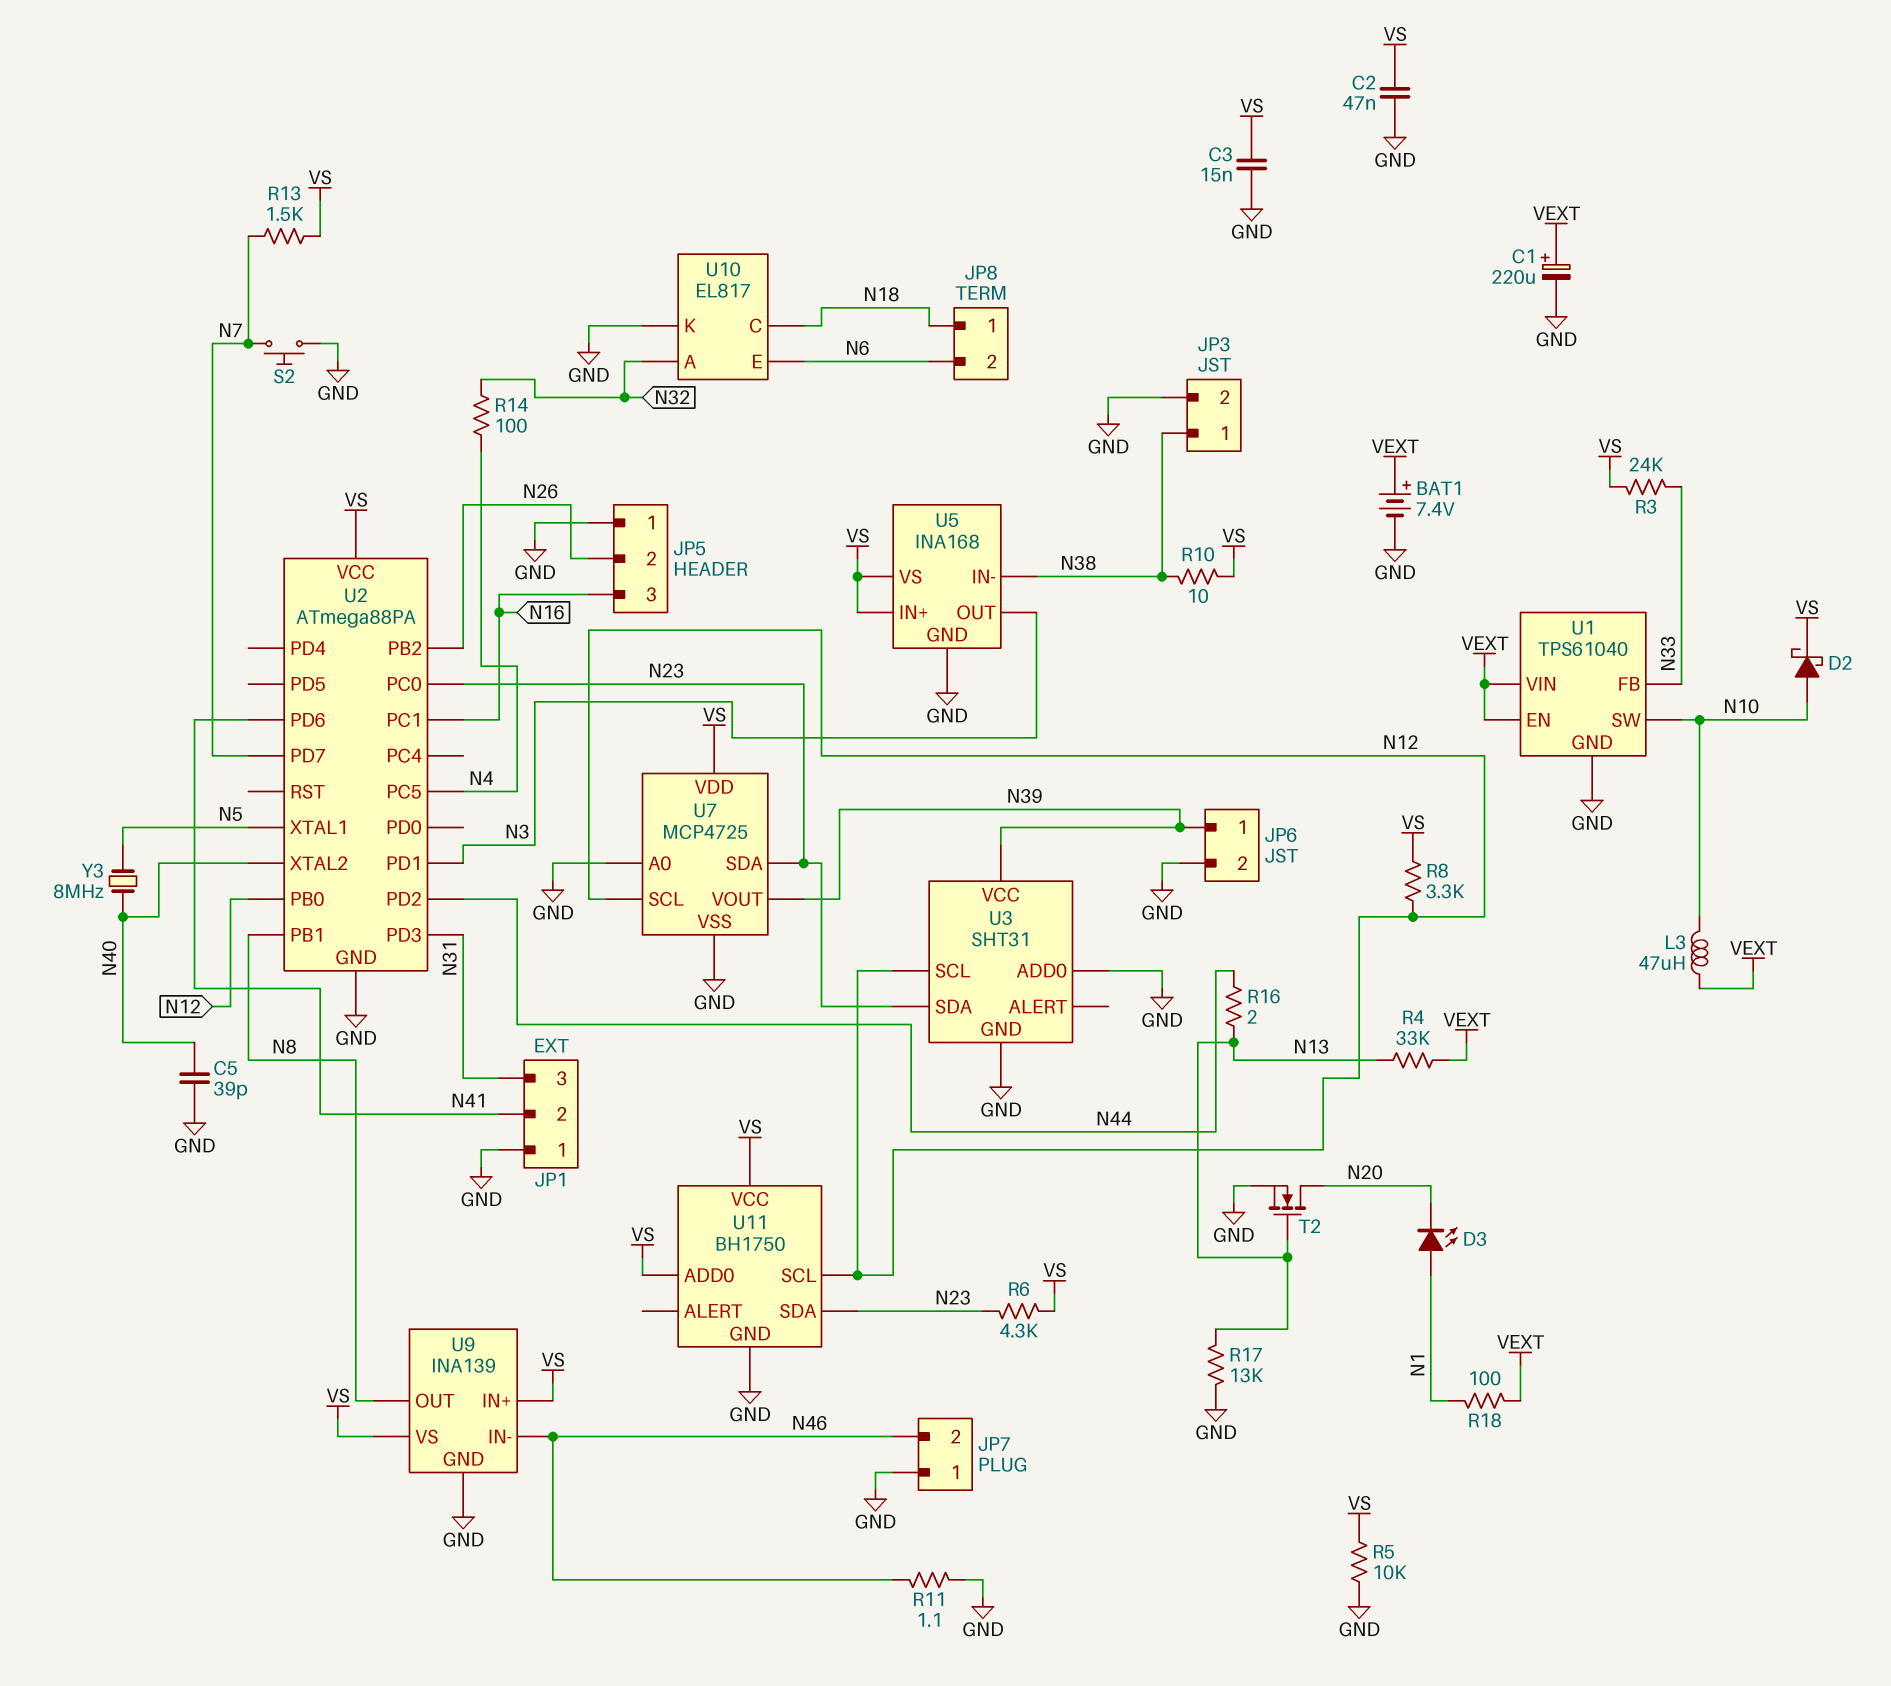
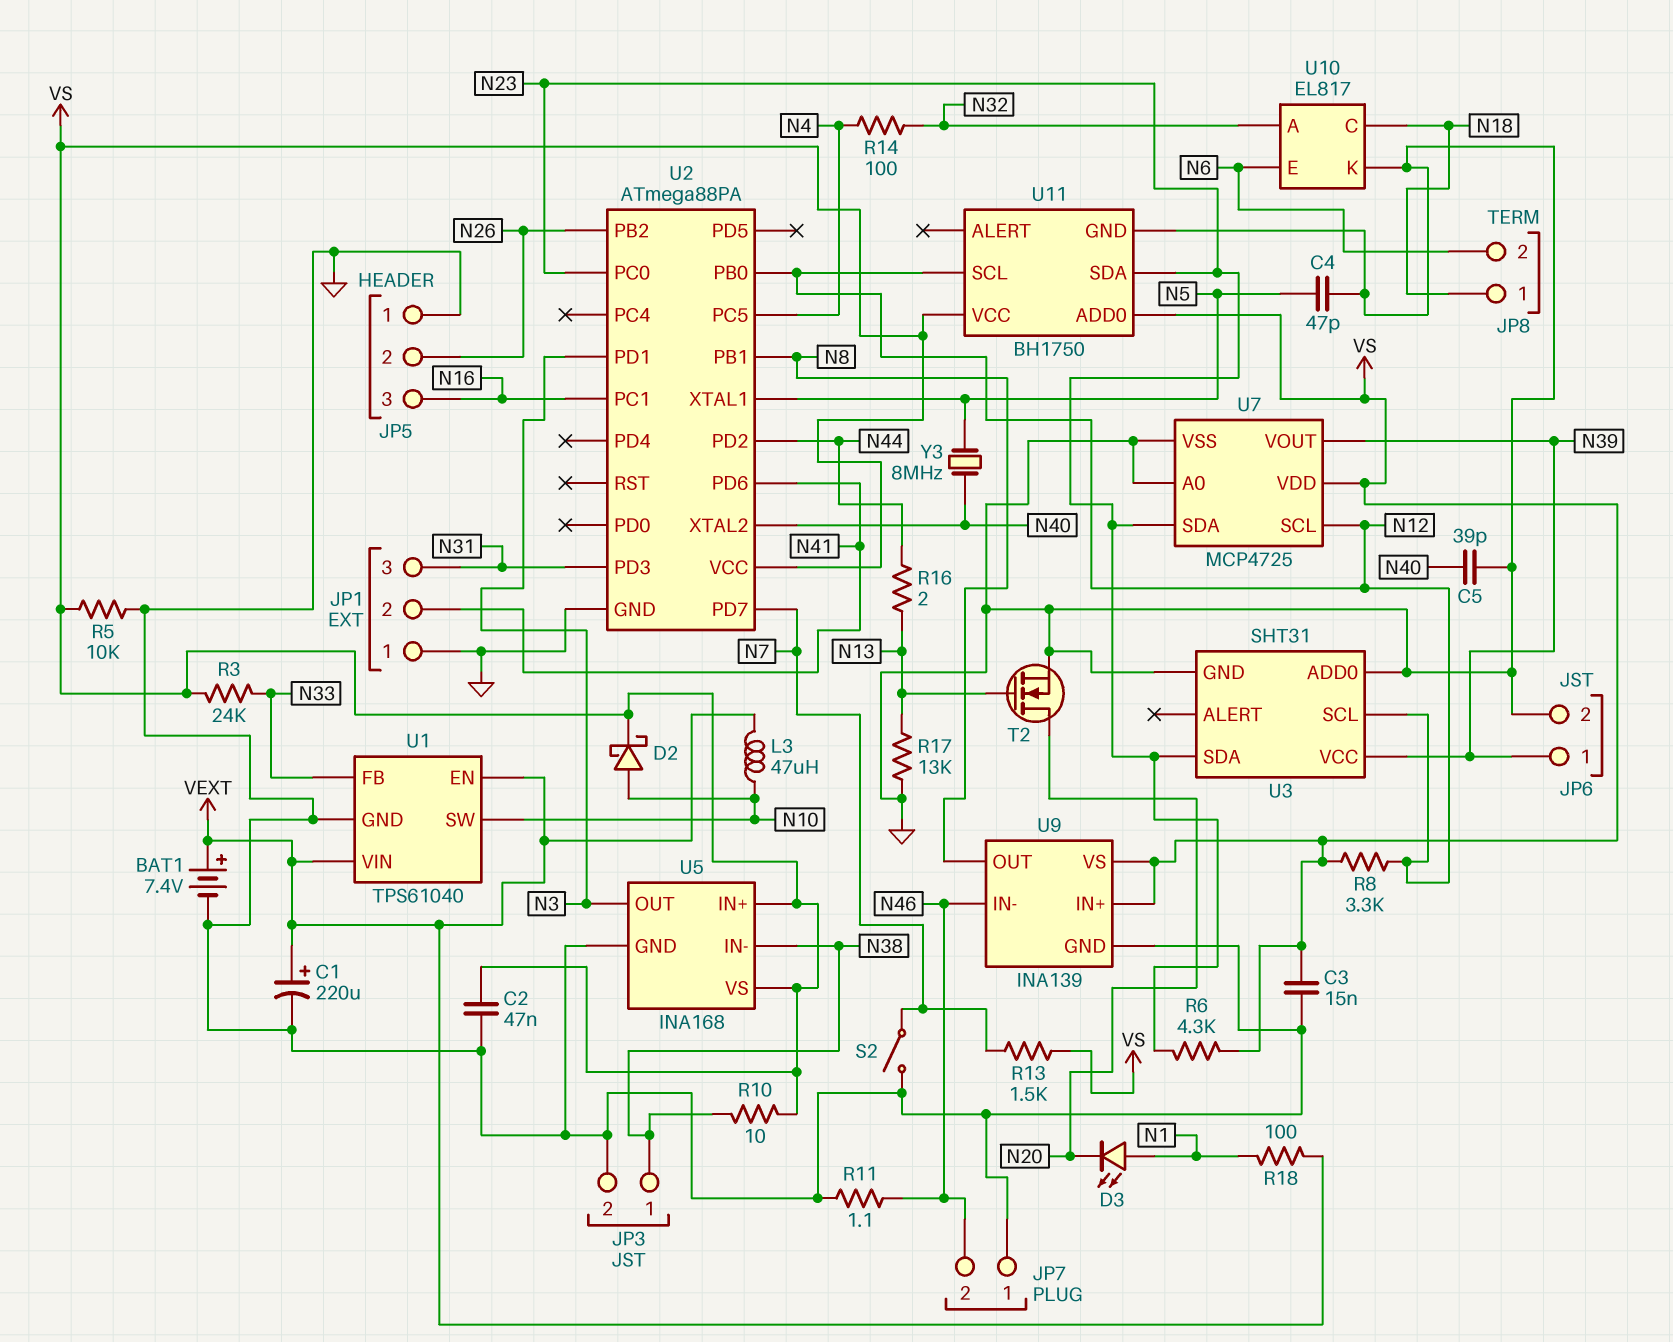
C4: none -> 47pF (GND, N5)
R4: 33k (N13, VEXT) -> none
S2: button (GND, N7) -> switch (GND, N7)

